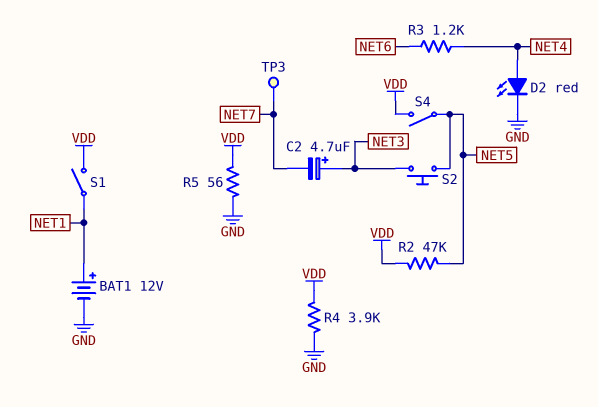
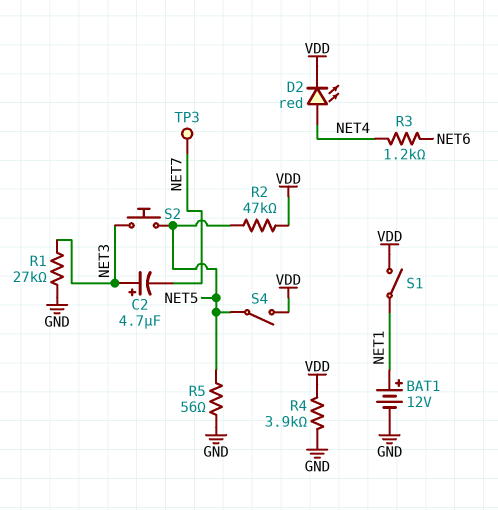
D2: LED red (A NET4, K GND) -> LED red (A NET4, K VDD)
R1: none -> 27k (GND, NET3)
R5: 56 (GND, VDD) -> 56 (GND, NET5)

